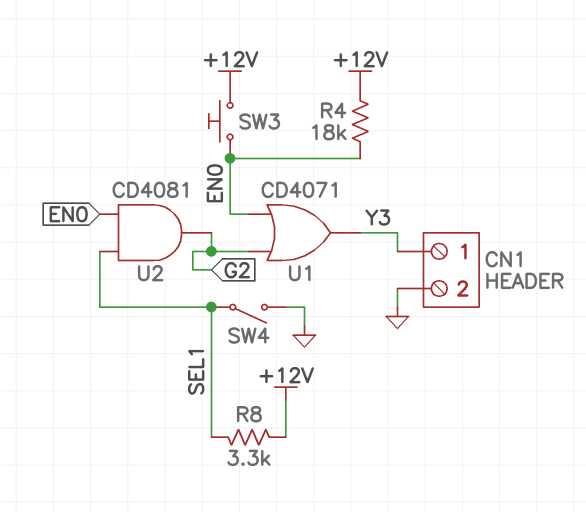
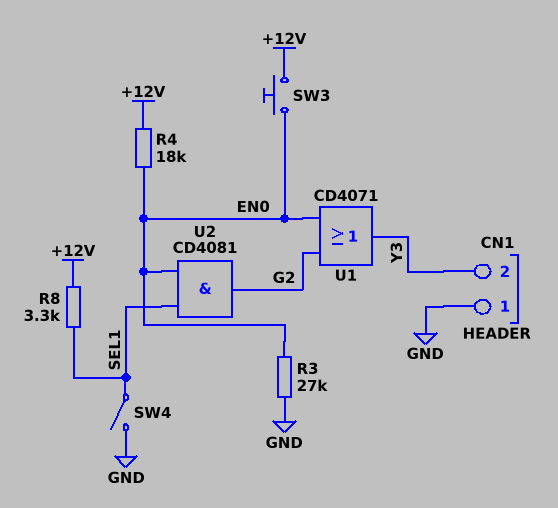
CN1 pin 1: Y3 -> GND
CN1 pin 2: GND -> Y3
R3: none -> 27k (EN0, GND)

